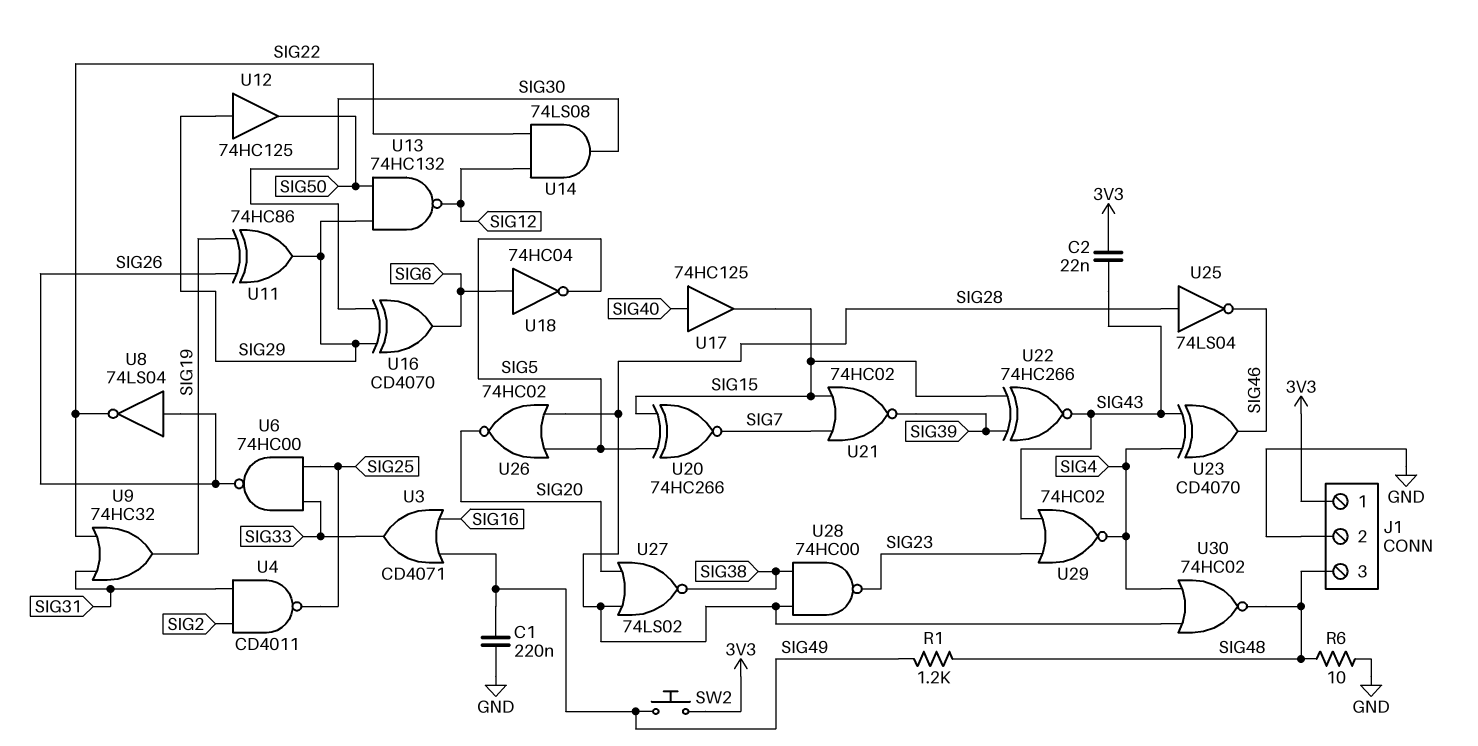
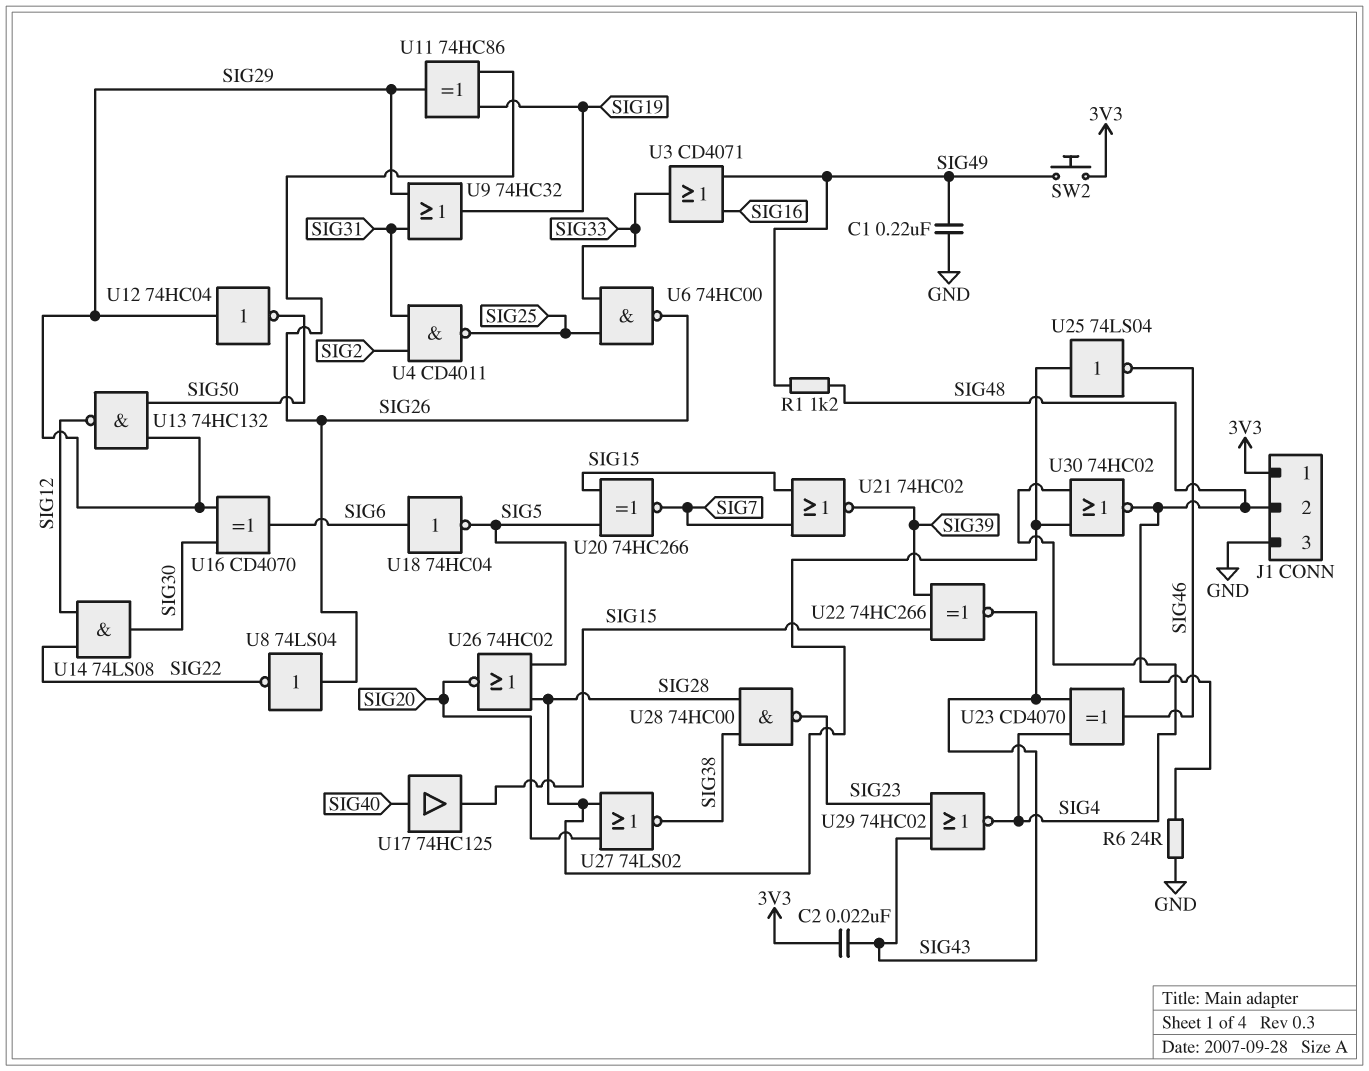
J1 pin 2: GND -> SIG48
J1 pin 3: SIG48 -> GND
R6: 10 (GND, SIG48) -> 24 (GND, SIG48)
U9: OR 74HC32 (in SIG22, in SIG31, out SIG19) -> OR 74HC32 (in SIG29, in SIG31, out SIG19)
U12: buffer 74HC125 (in SIG29, out SIG50) -> NOT 74HC04 (in SIG29, out SIG50)

